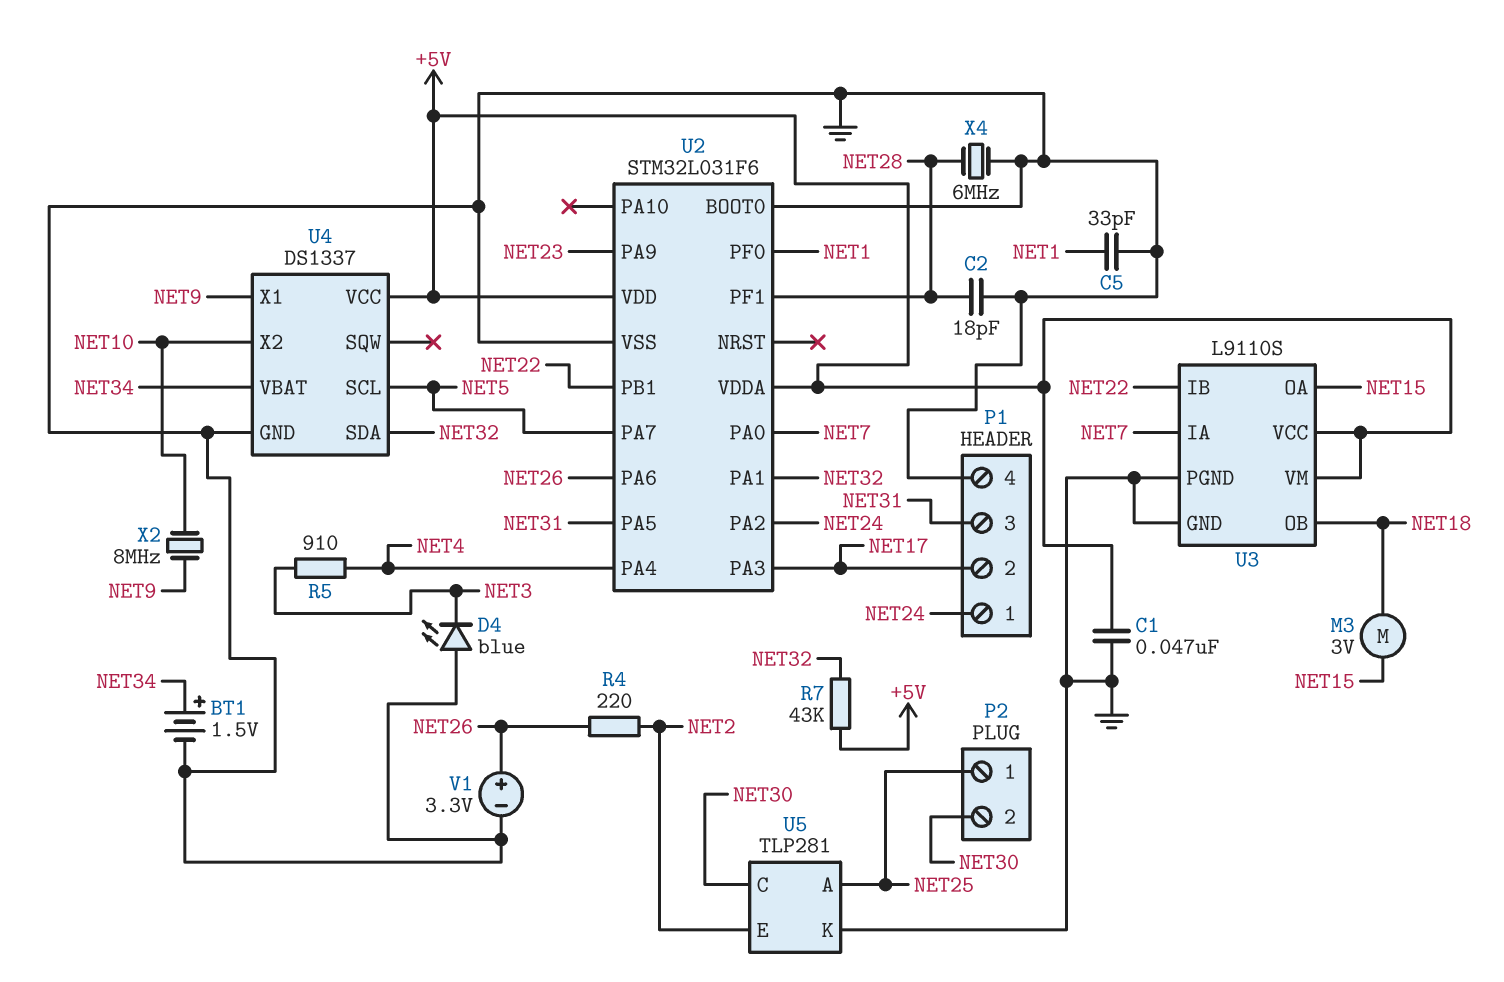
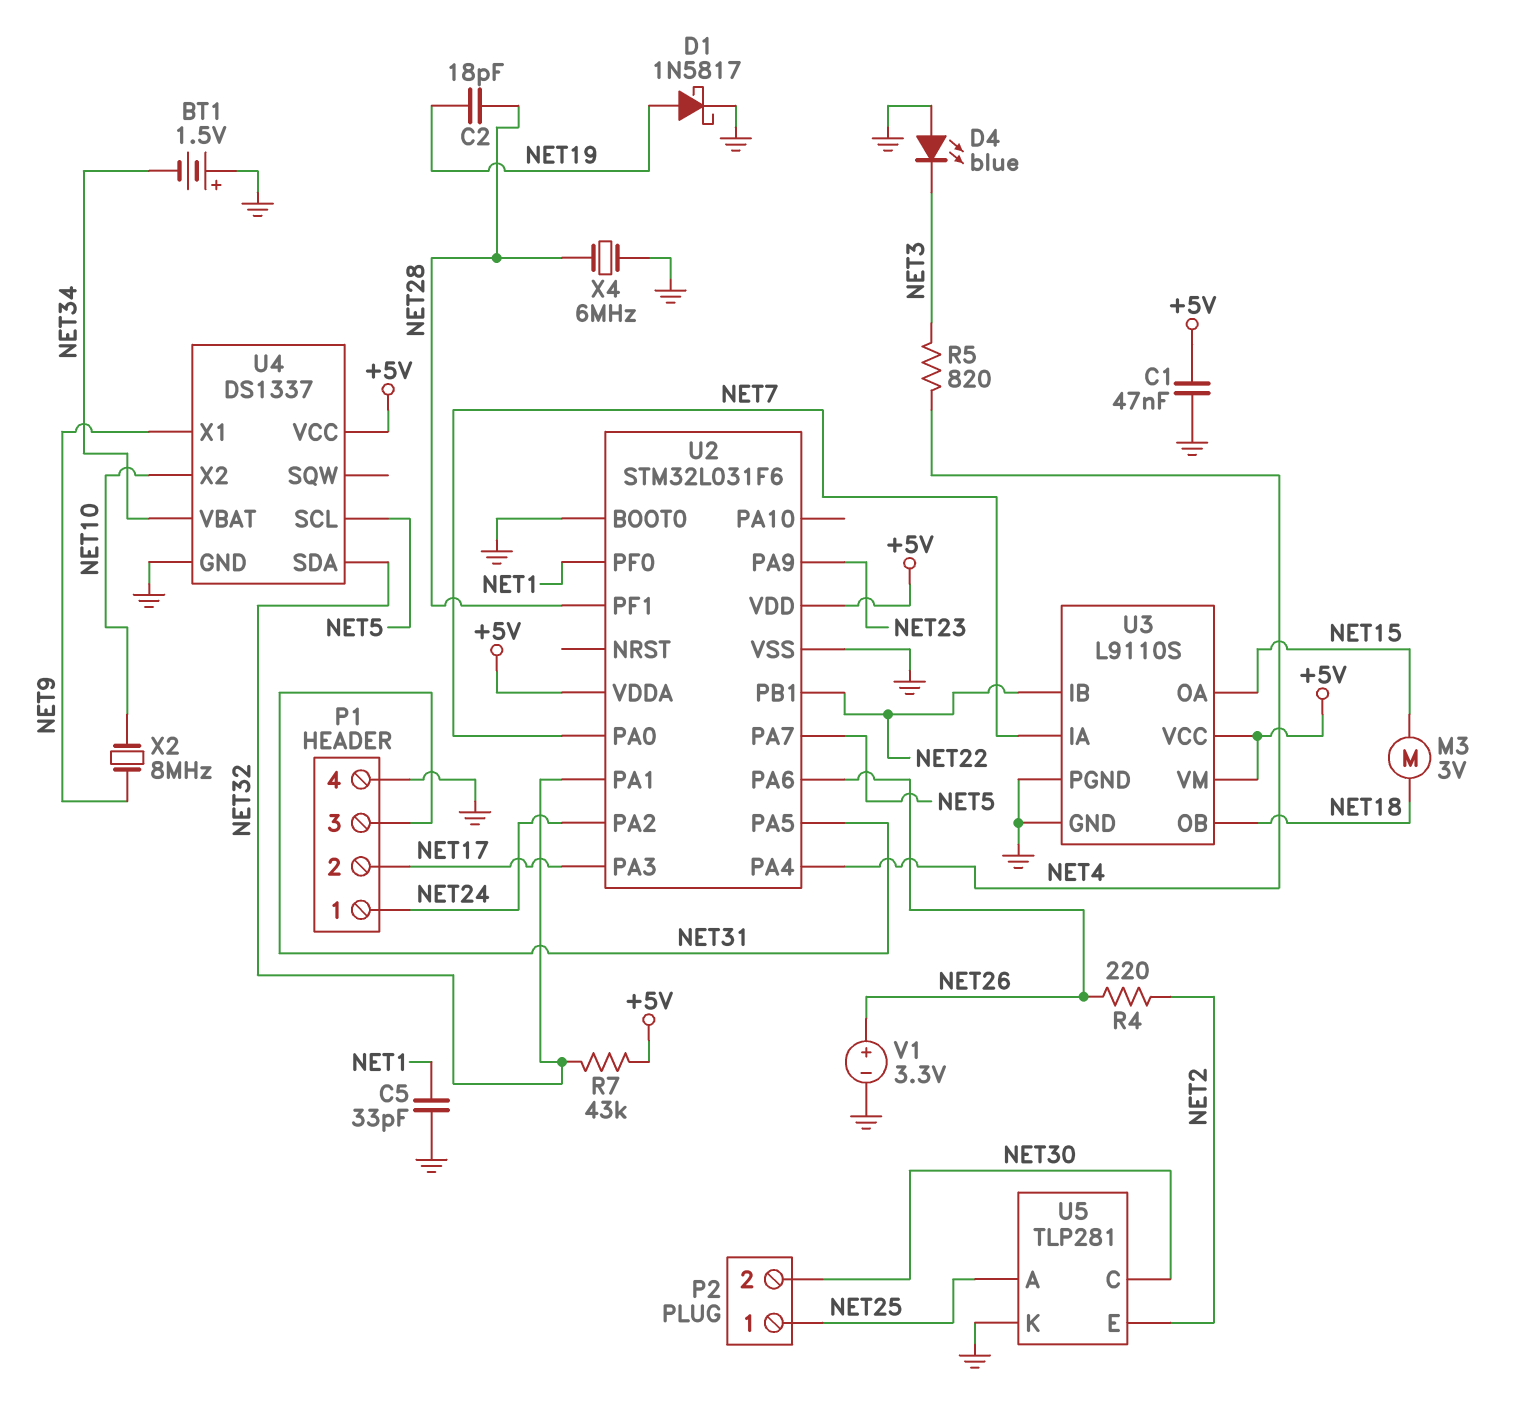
BT1: 1.5V (plus NET34, minus GND) -> 1.5V (plus GND, minus NET34)
C2: 18pF (GND, NET28) -> 18pF (NET19, NET28)
D1: none -> schottky 1N5817 (A NET19, K GND)
R5: 910 (NET3, NET4) -> 820 (NET3, NET4)

